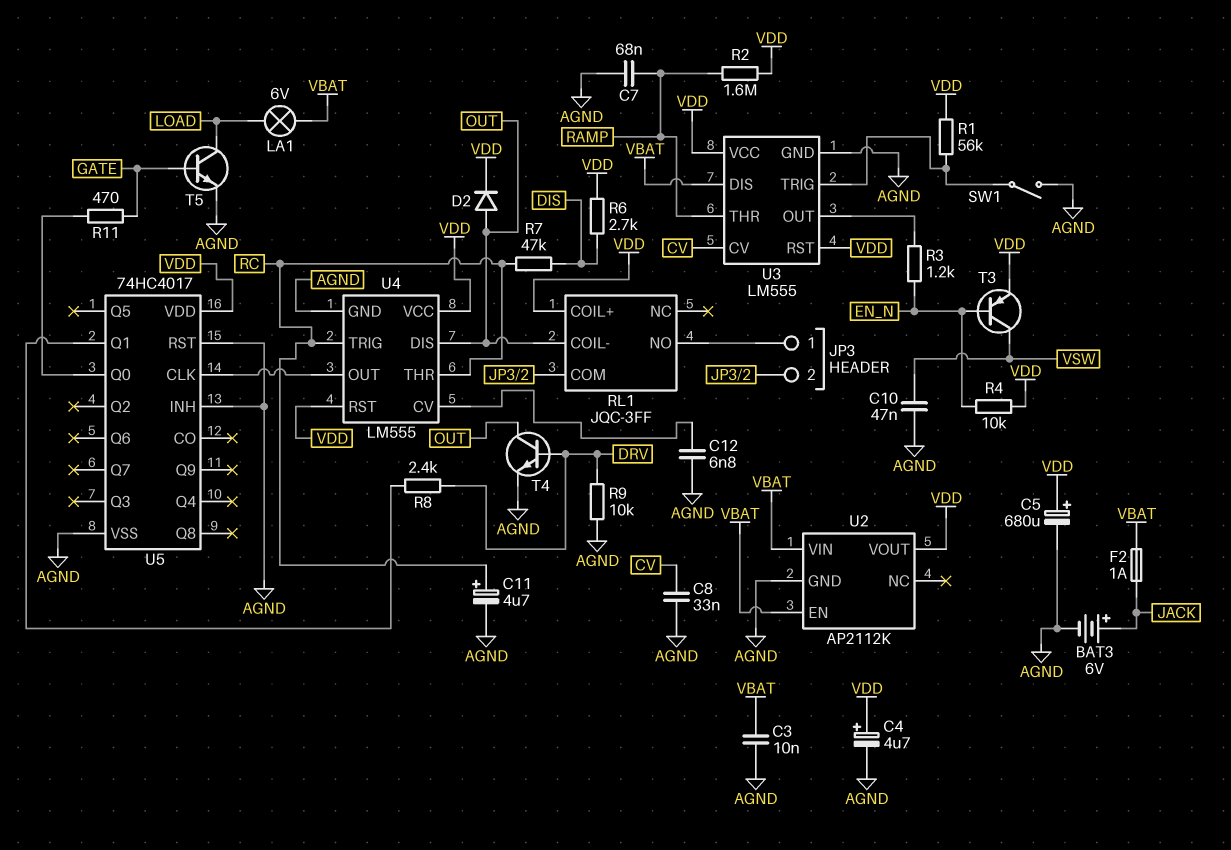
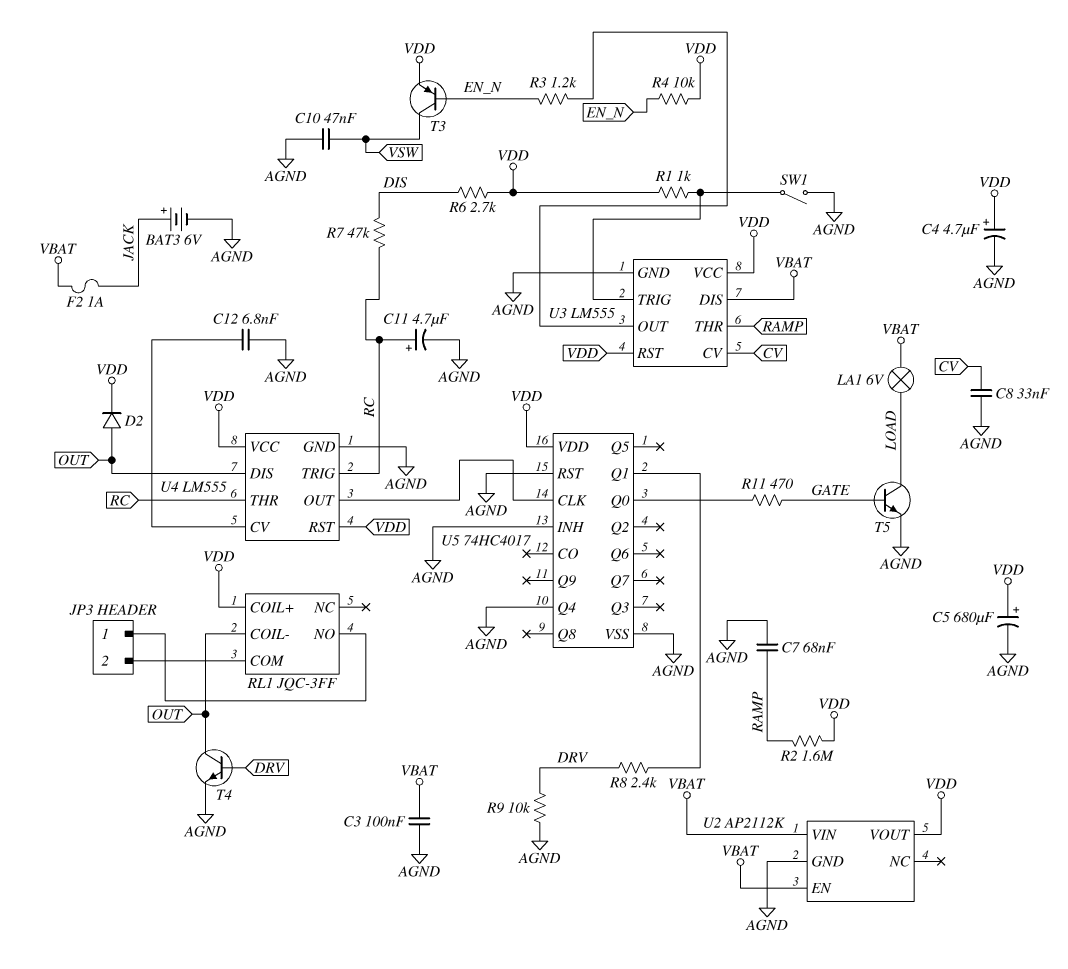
C3: 10nF (AGND, VBAT) -> 100nF (AGND, VBAT)
R1: 56k (U3/TRIG, VDD) -> 1k (U3/TRIG, VDD)
U5 pin Q4: none -> AGND

